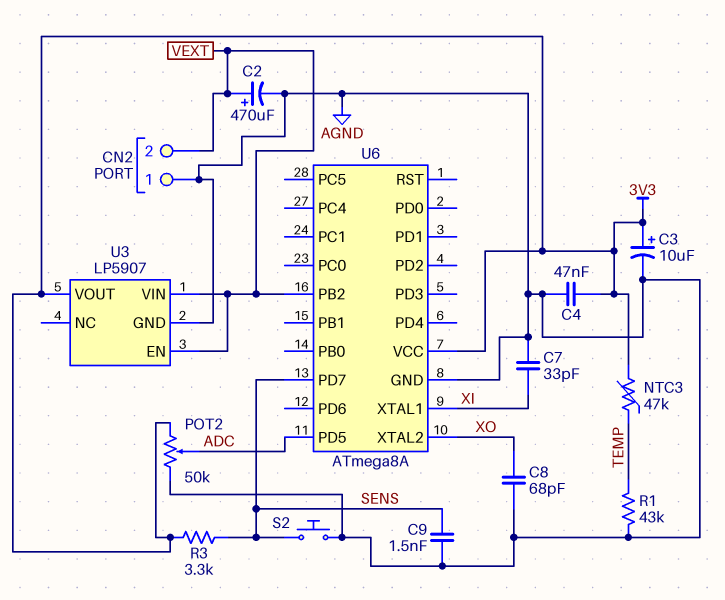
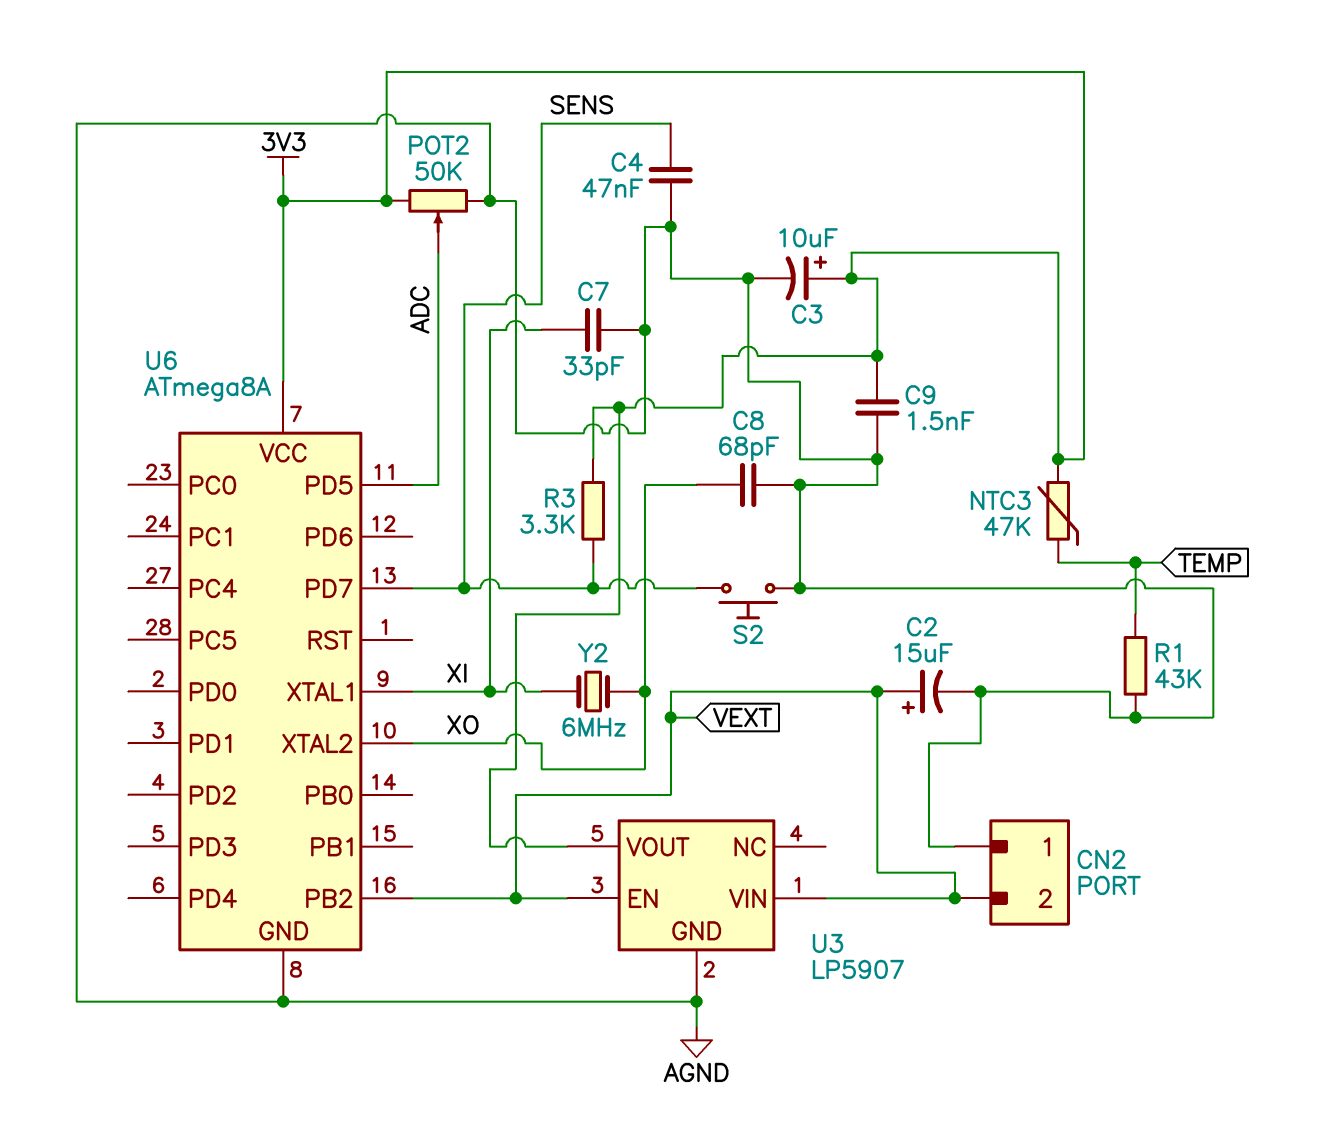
C2: 470uF (plus VEXT, minus AGND) -> 15uF (plus VEXT, minus AGND)
C4: 47nF (3V3, AGND) -> 47nF (AGND, SENS)
C9: 1.5nF (AGND, SENS) -> 1.5nF (3V3, AGND)
Y2: none -> 6MHz (XI, XO)

